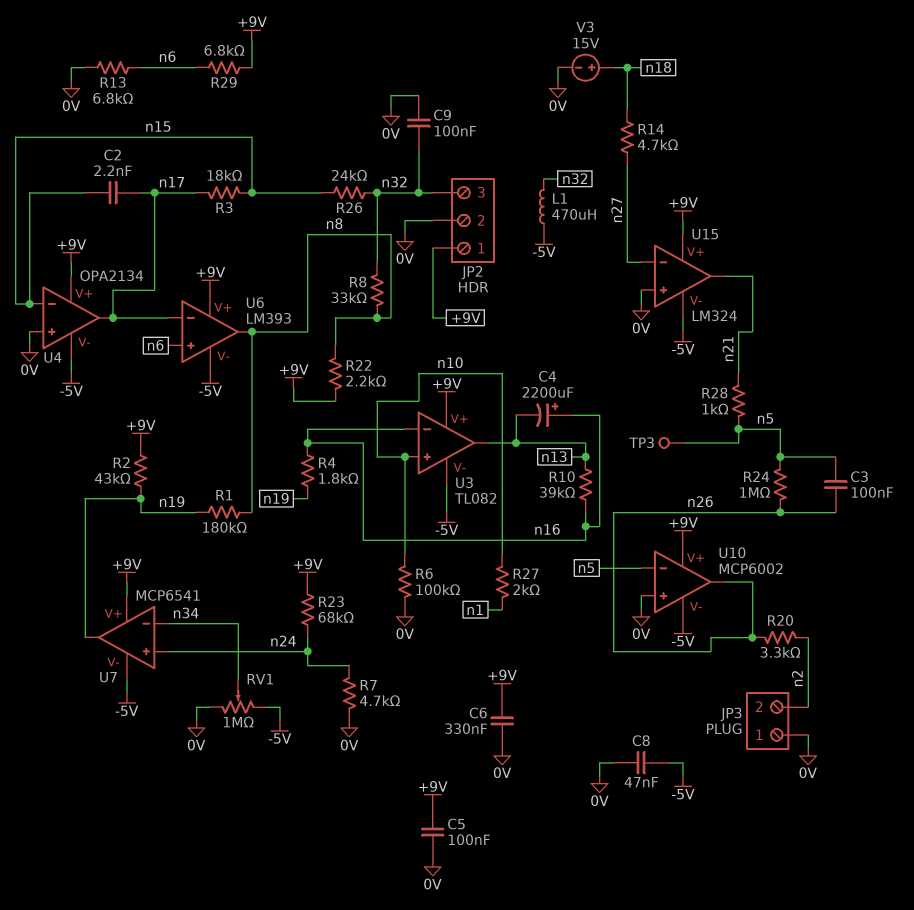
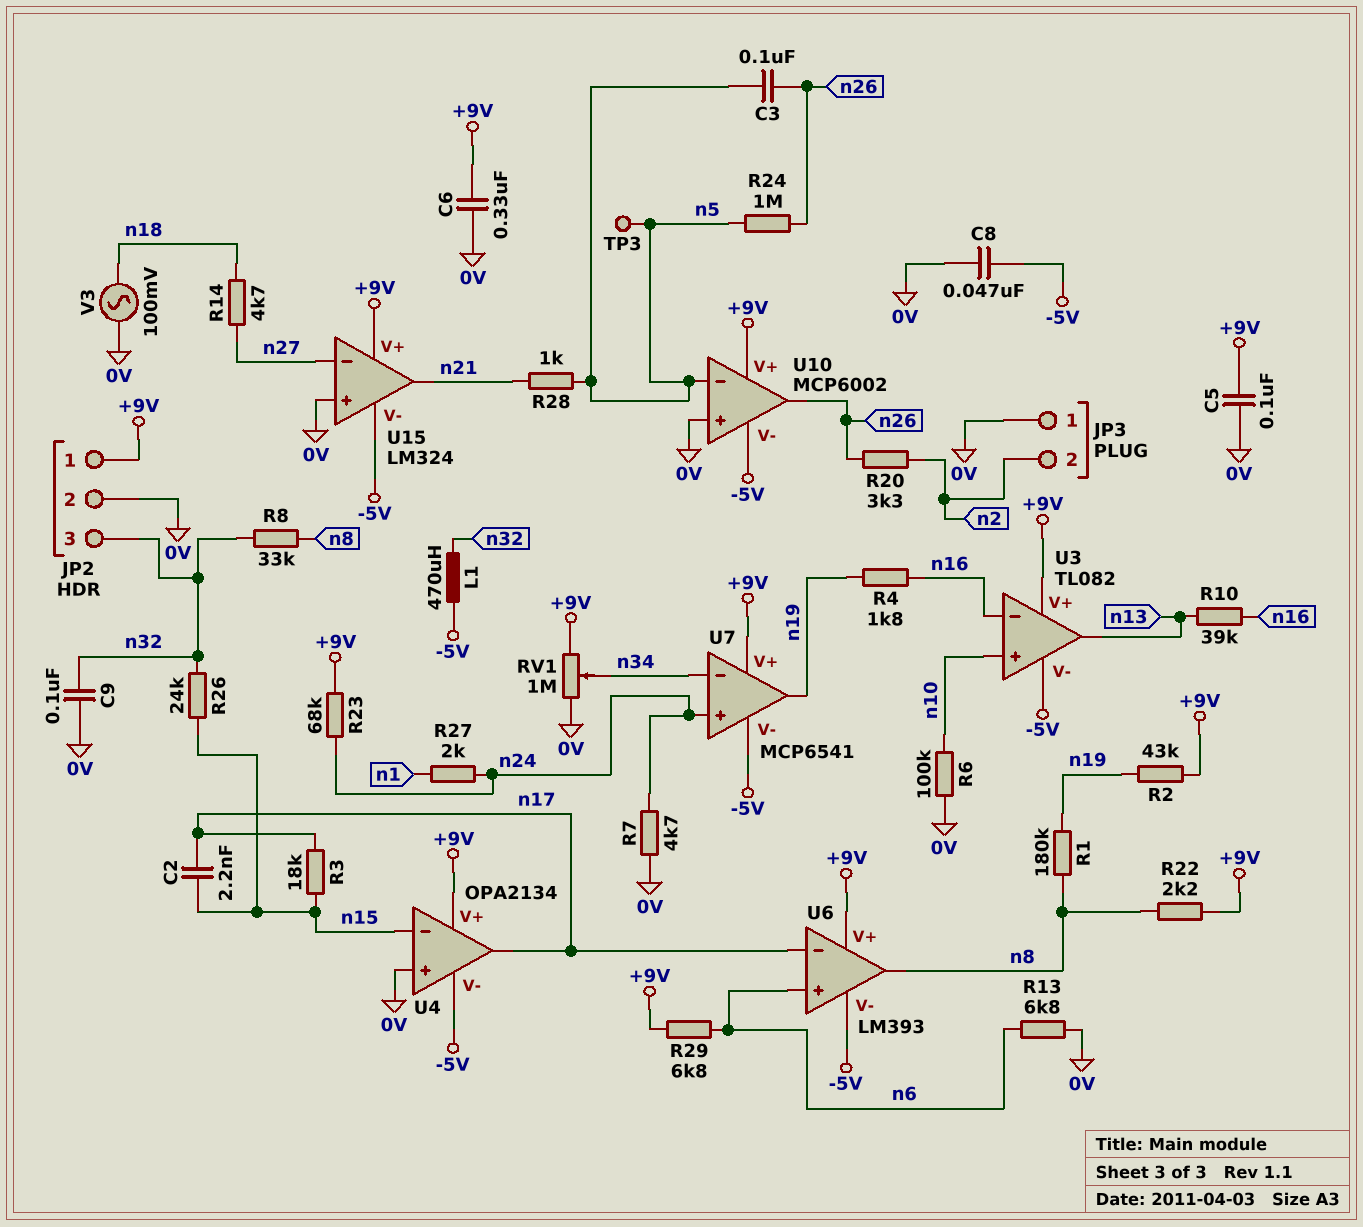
C4: 2200uF (plus n16, minus n13) -> none
R27: 2k (n1, n10) -> 2k (n1, n24)
RV1: 1M (-5V, 0V, wiper n34) -> 1M (+9V, 0V, wiper n34)
V3: 15V (plus n18, minus 0V) -> AC 100mV (0V, n18)

